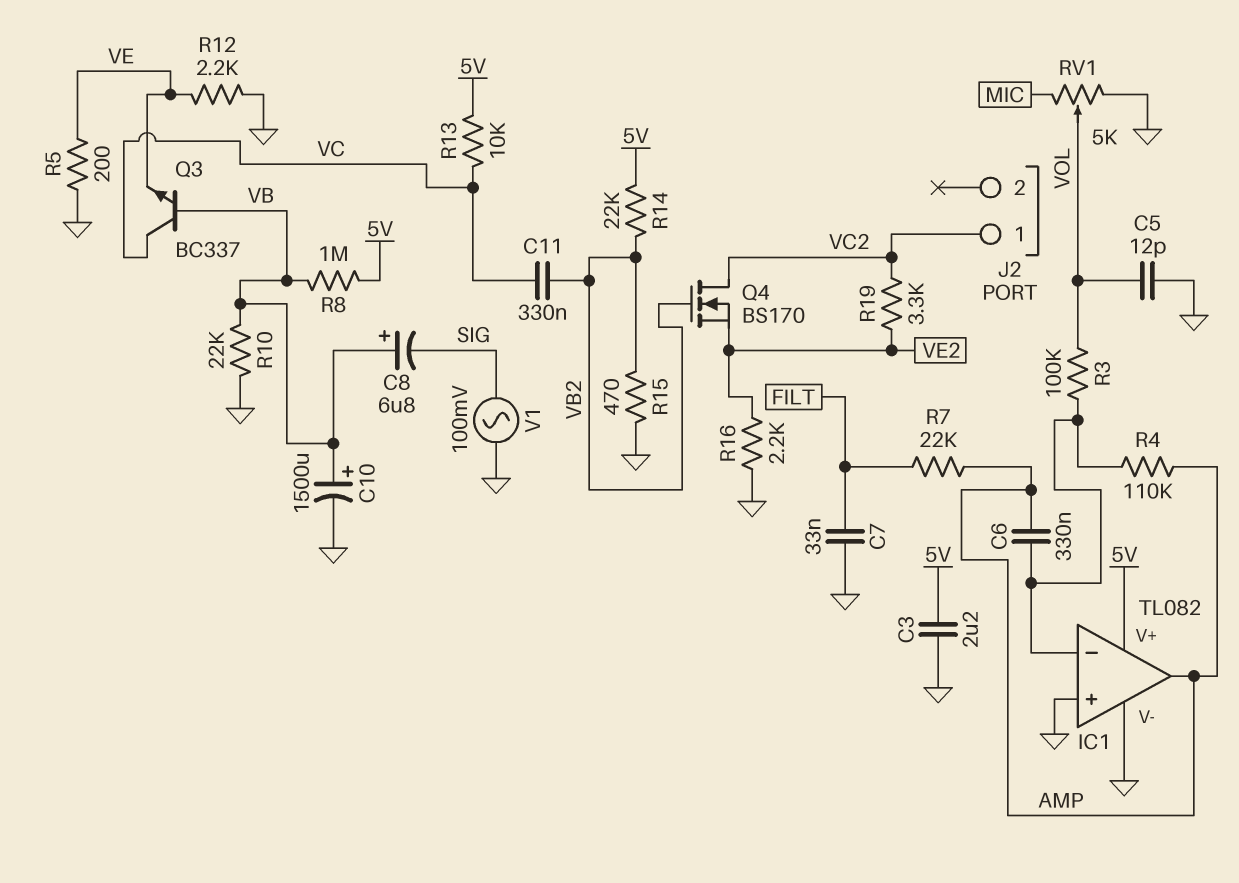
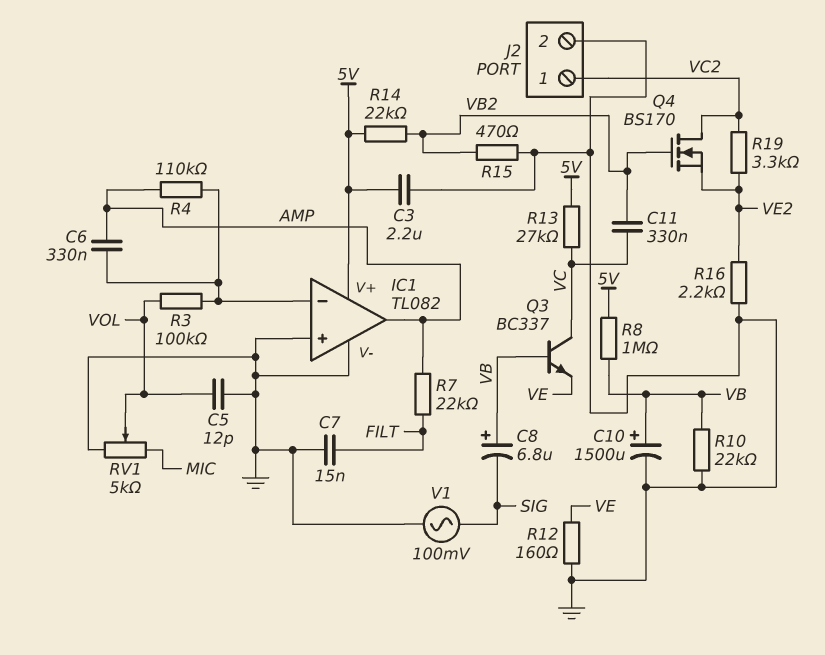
C7: 33nF (FILT, GND) -> 15nF (FILT, GND)
J2 pin 2: none -> GND
R5: 200 (GND, VE) -> none
R12: 2.2k (GND, VE) -> 160 (GND, VE)
R13: 10k (5V, VC) -> 27k (5V, VC)

